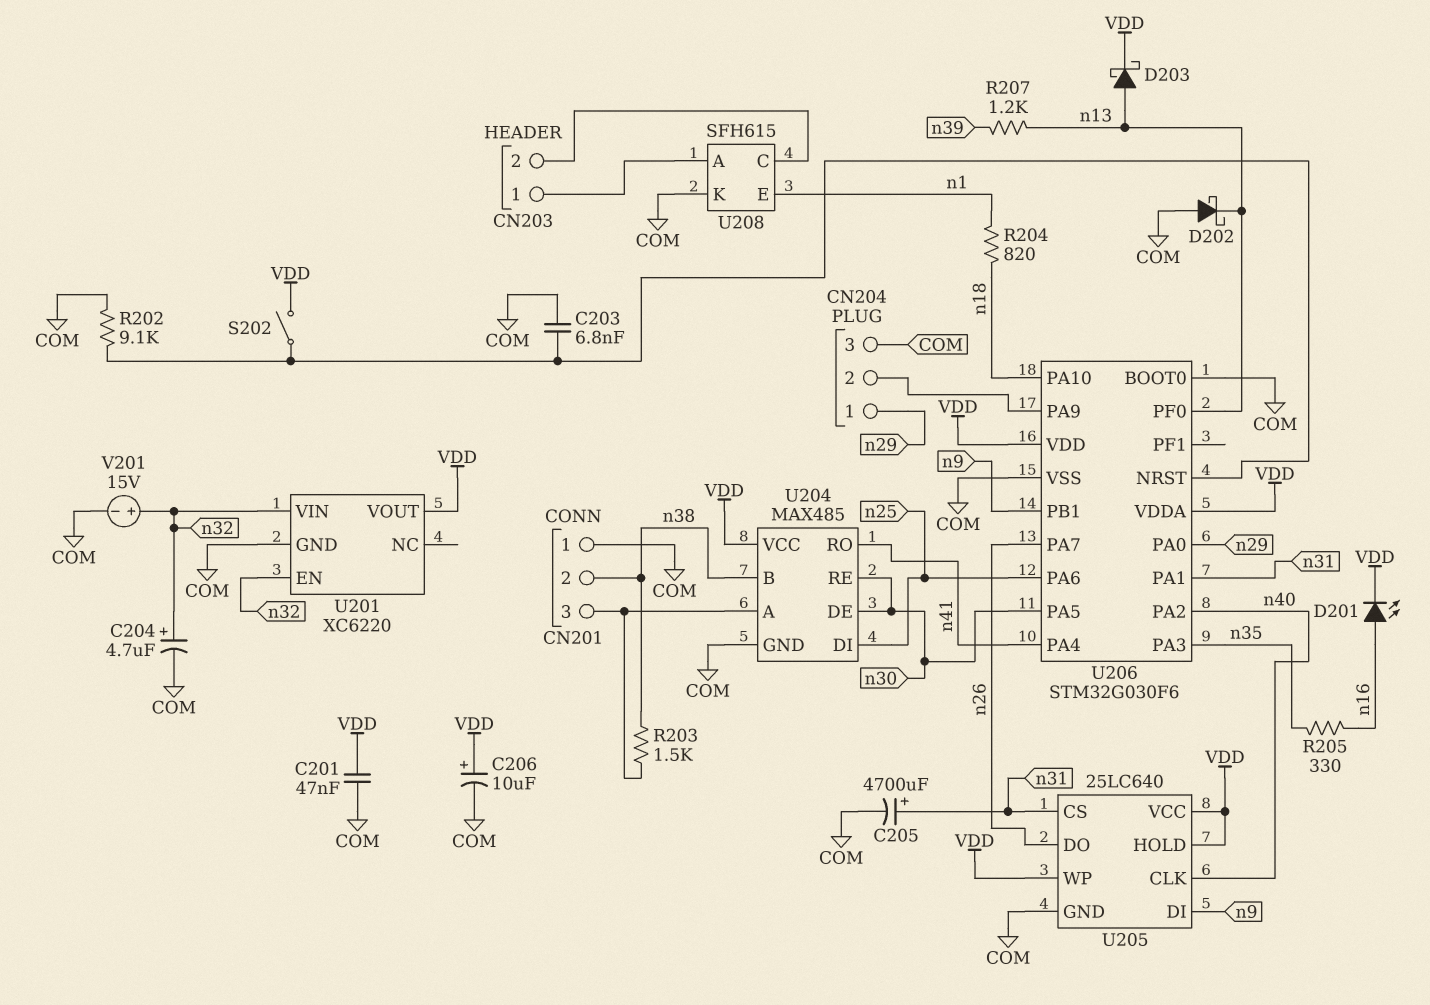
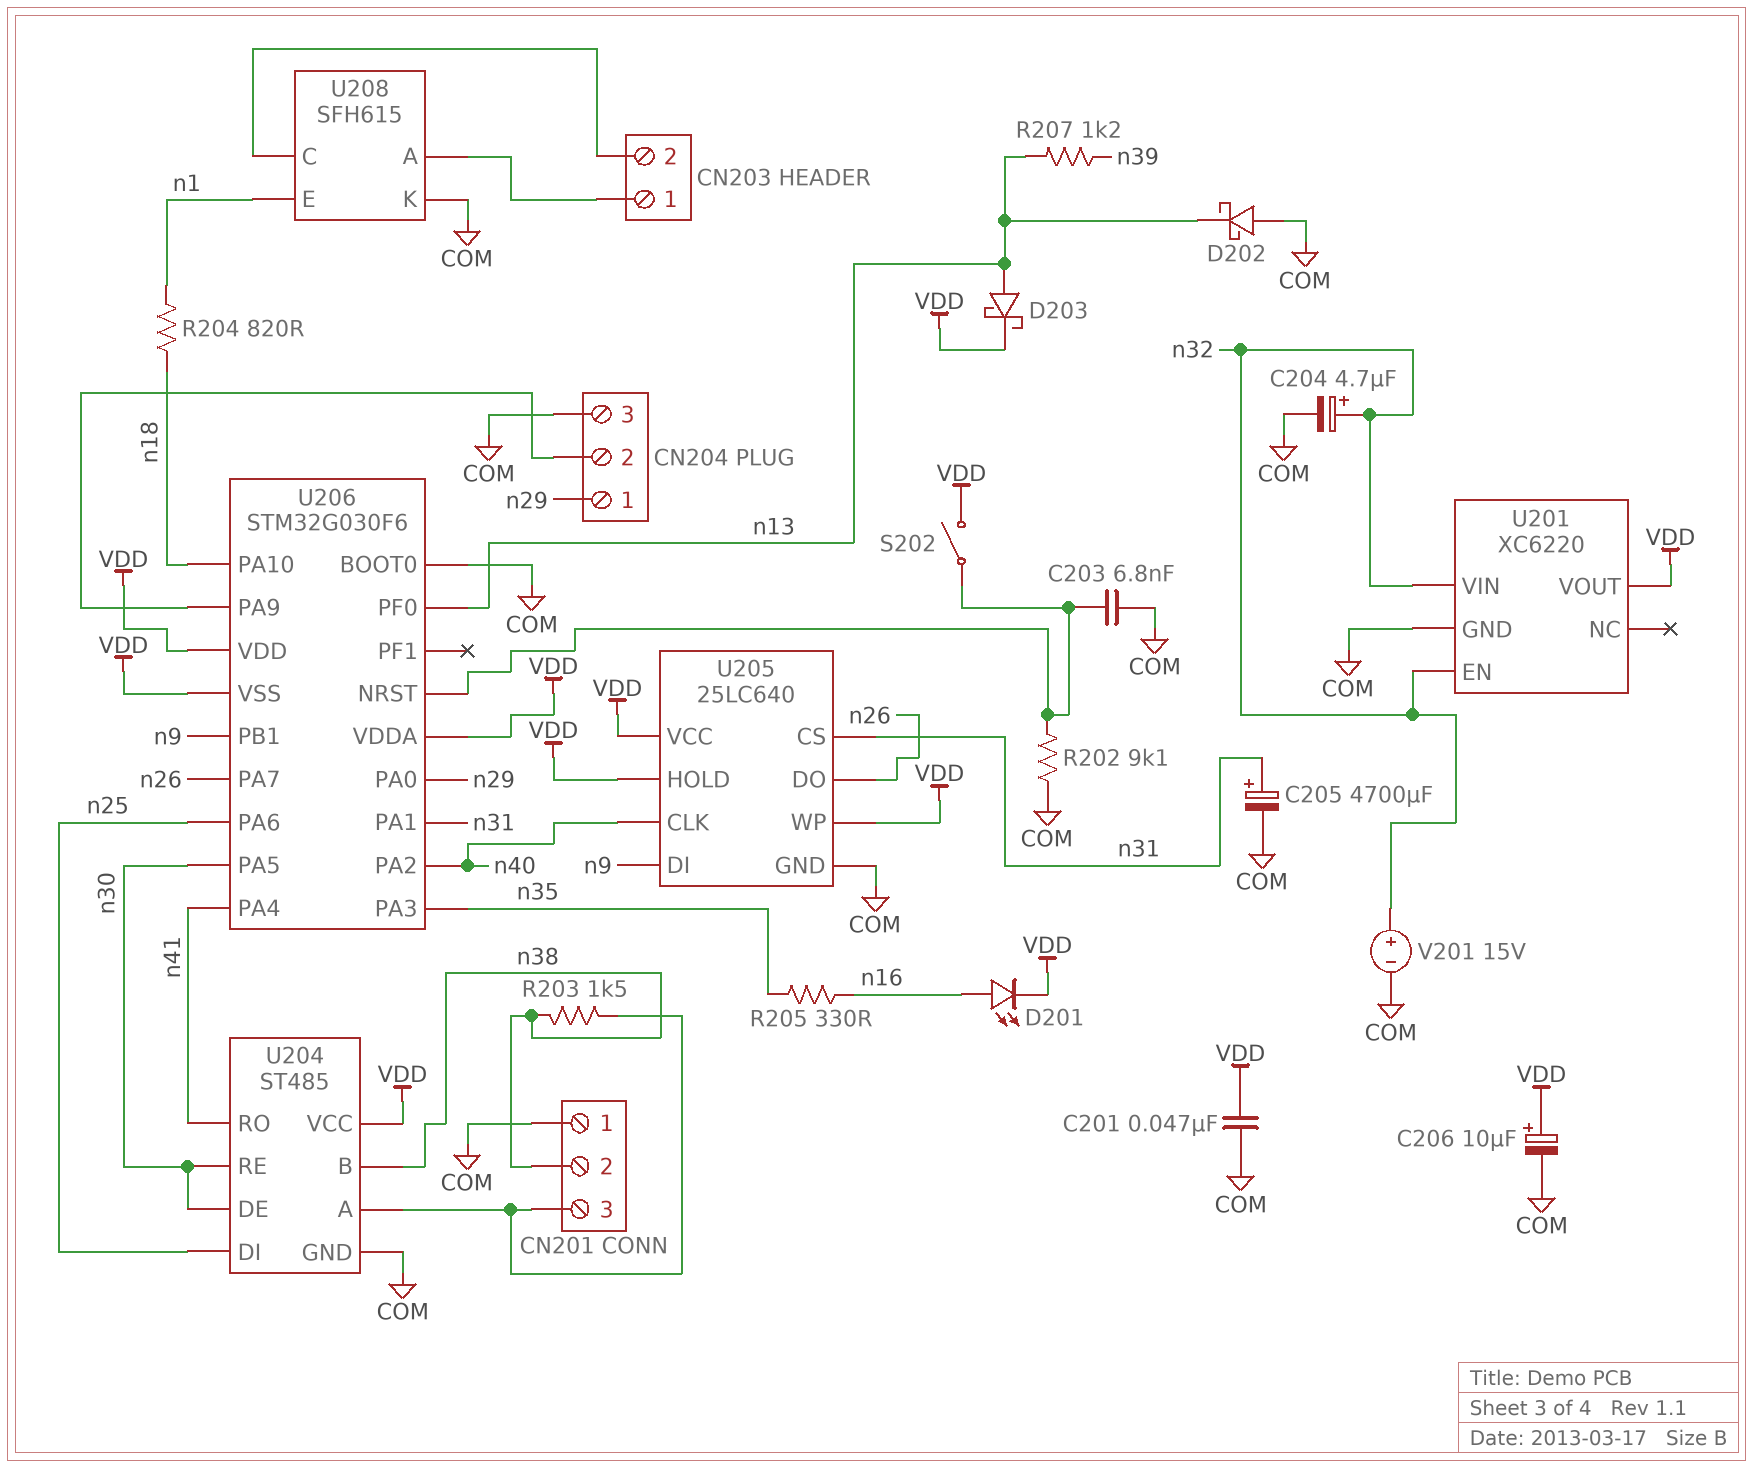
U204: MAX485 -> ST485
U206 pin VSS: COM -> VDD

